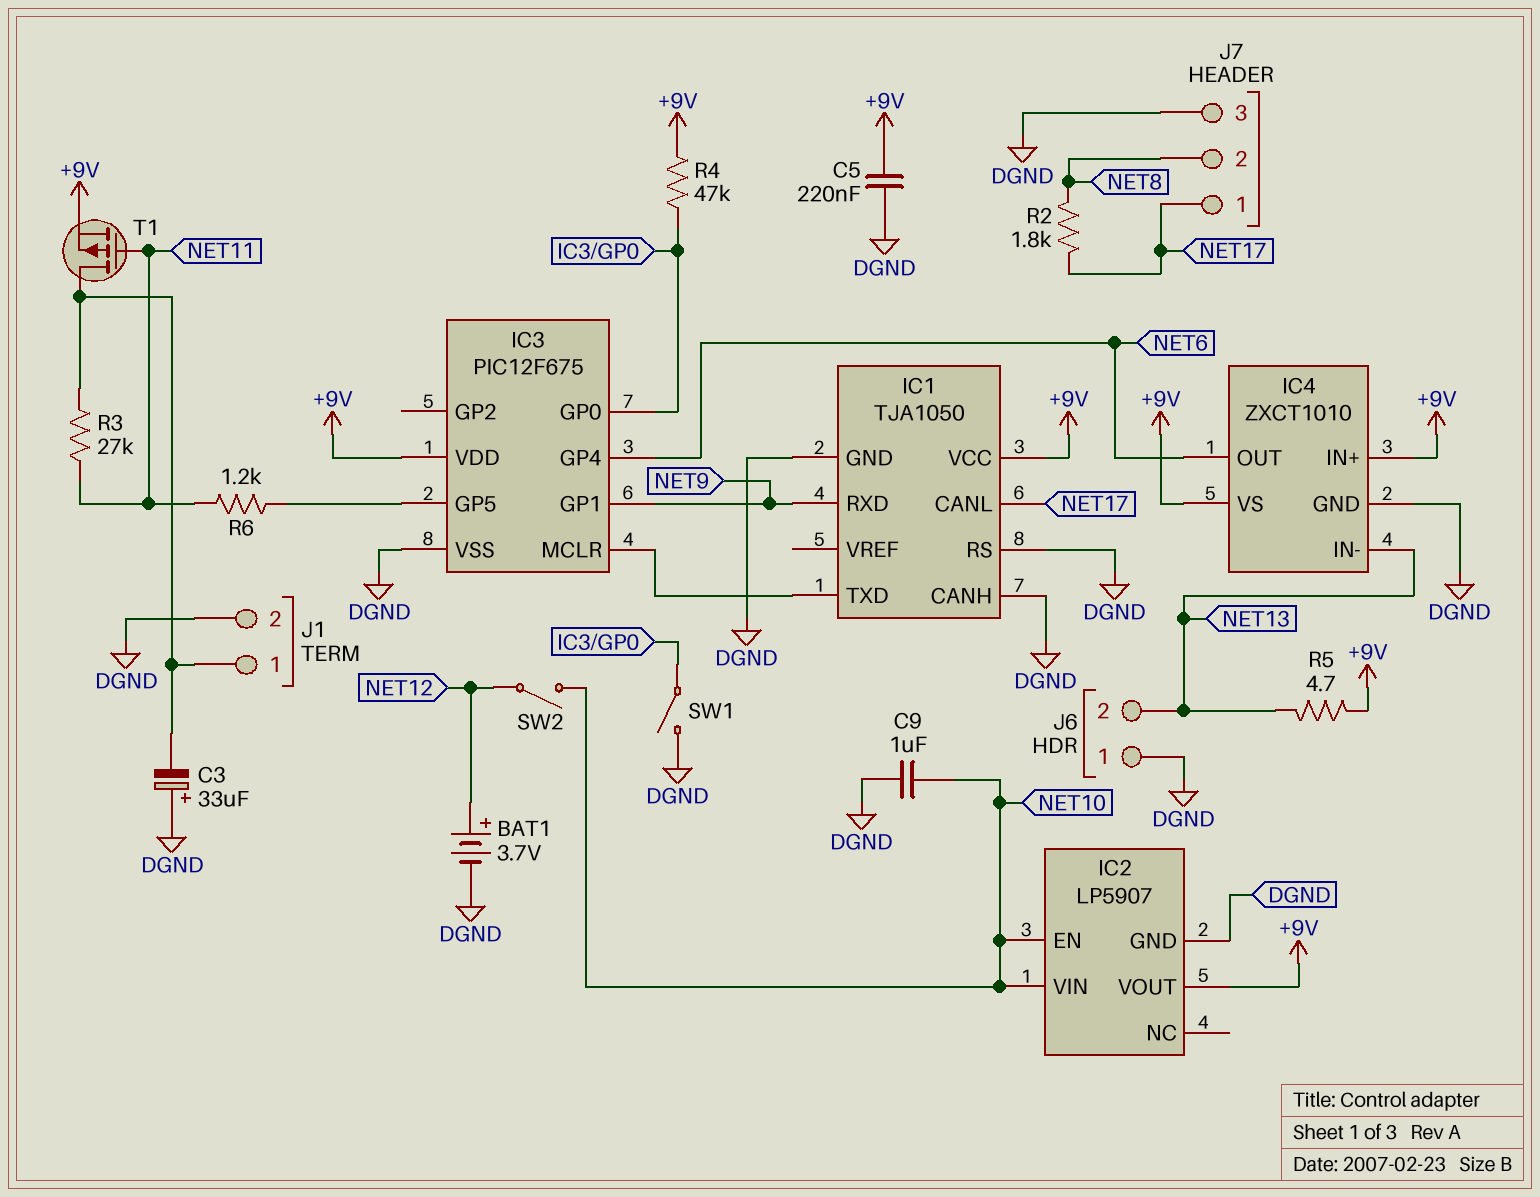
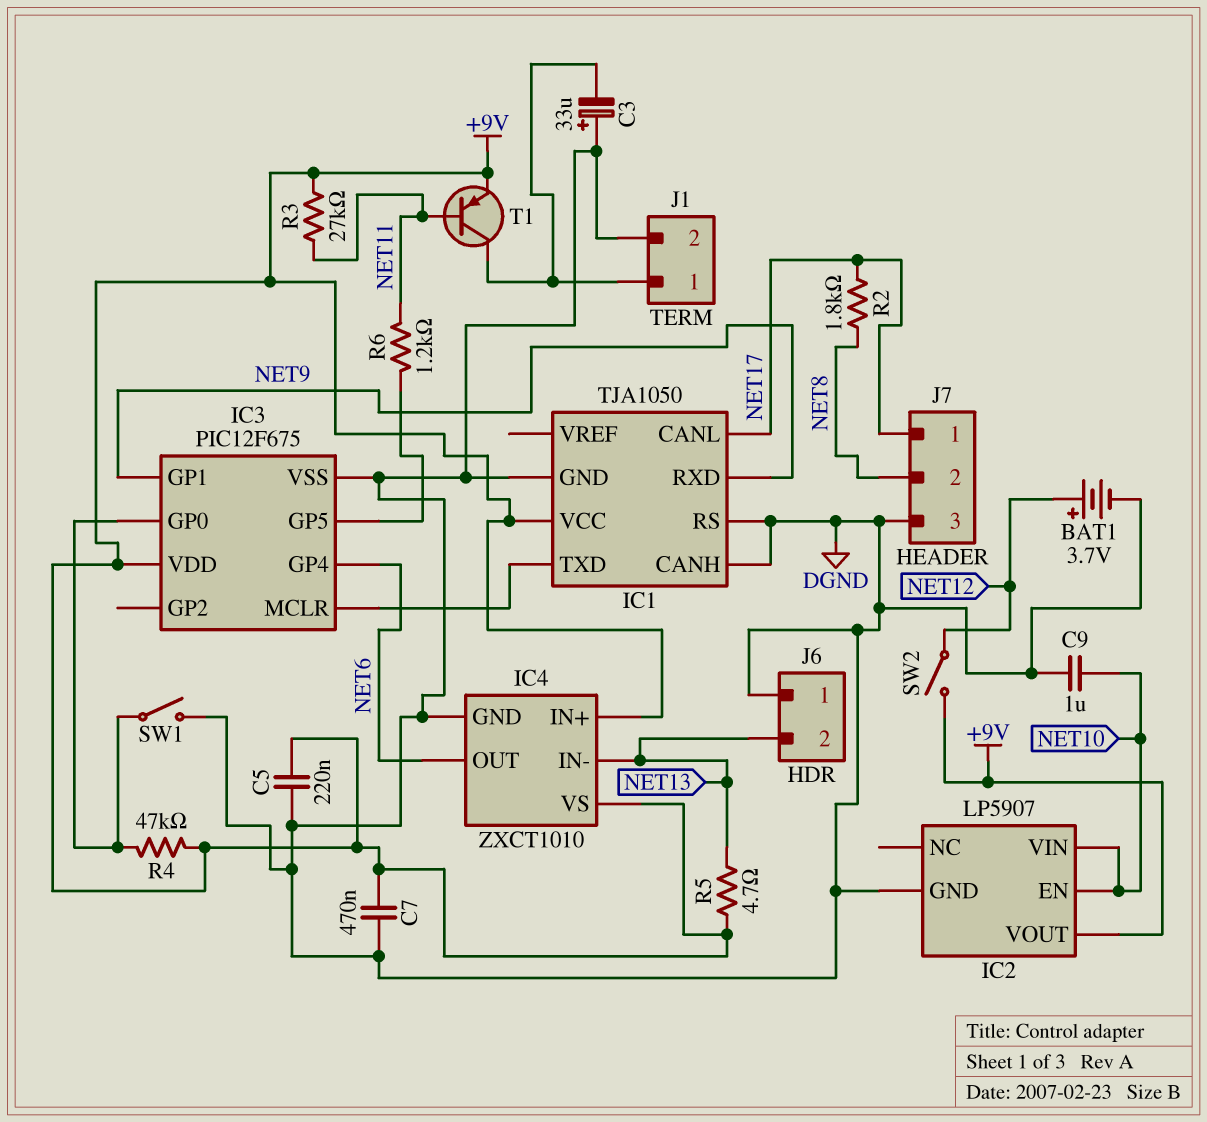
C7: none -> 470nF (+9V, DGND)
R3: 27k (J1/1, NET11) -> 27k (+9V, NET11)
SW2: switch (NET10, NET12) -> switch (+9V, NET12)
T1: PMOS (G NET11, D J1/1, S +9V) -> PNP (B NET11, C J1/1, E +9V)

